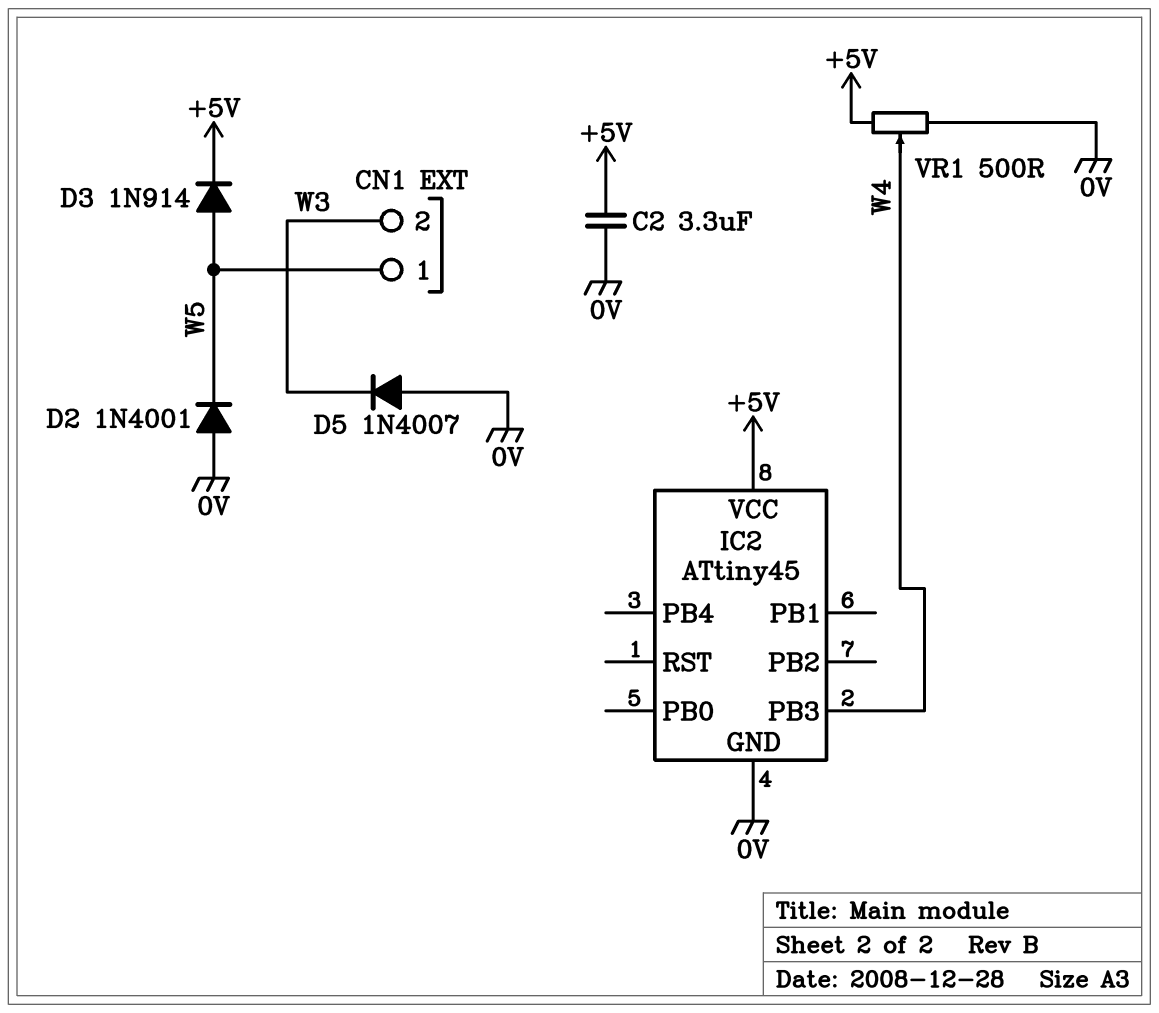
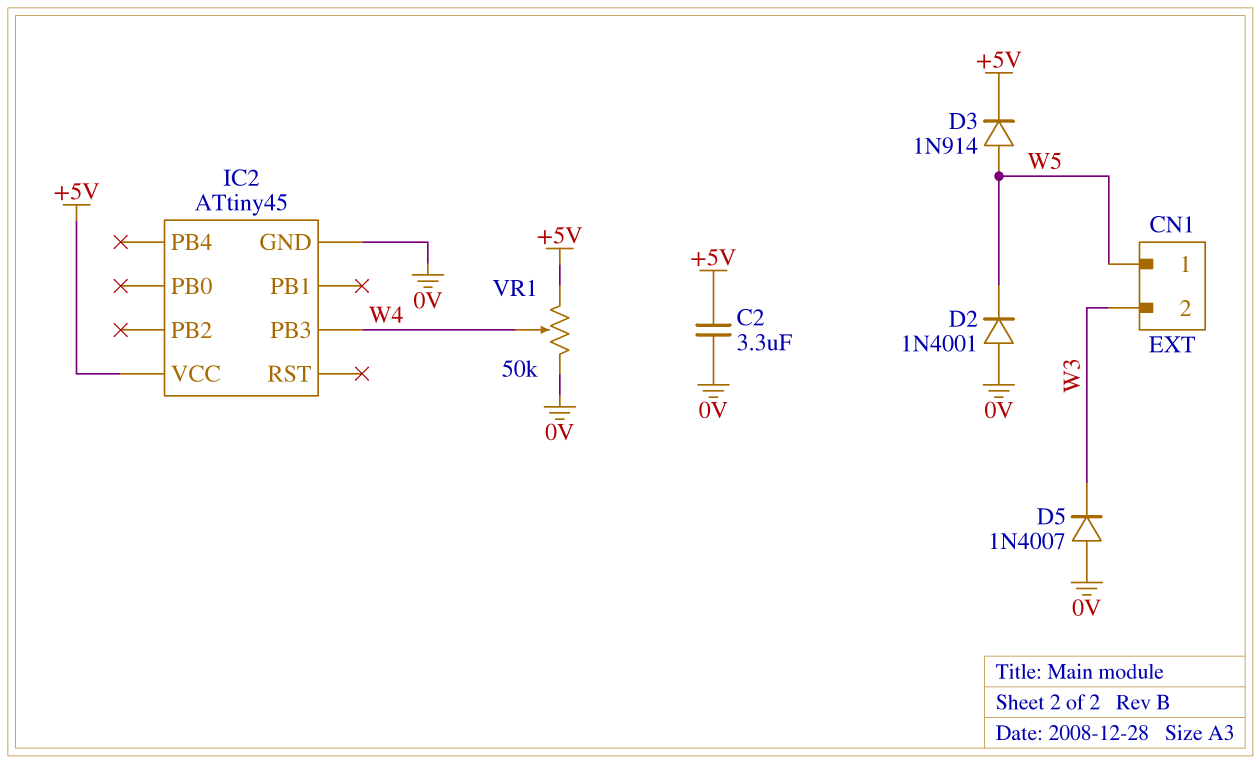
VR1: 500 (+5V, 0V, wiper W4) -> 50k (+5V, 0V, wiper W4)

